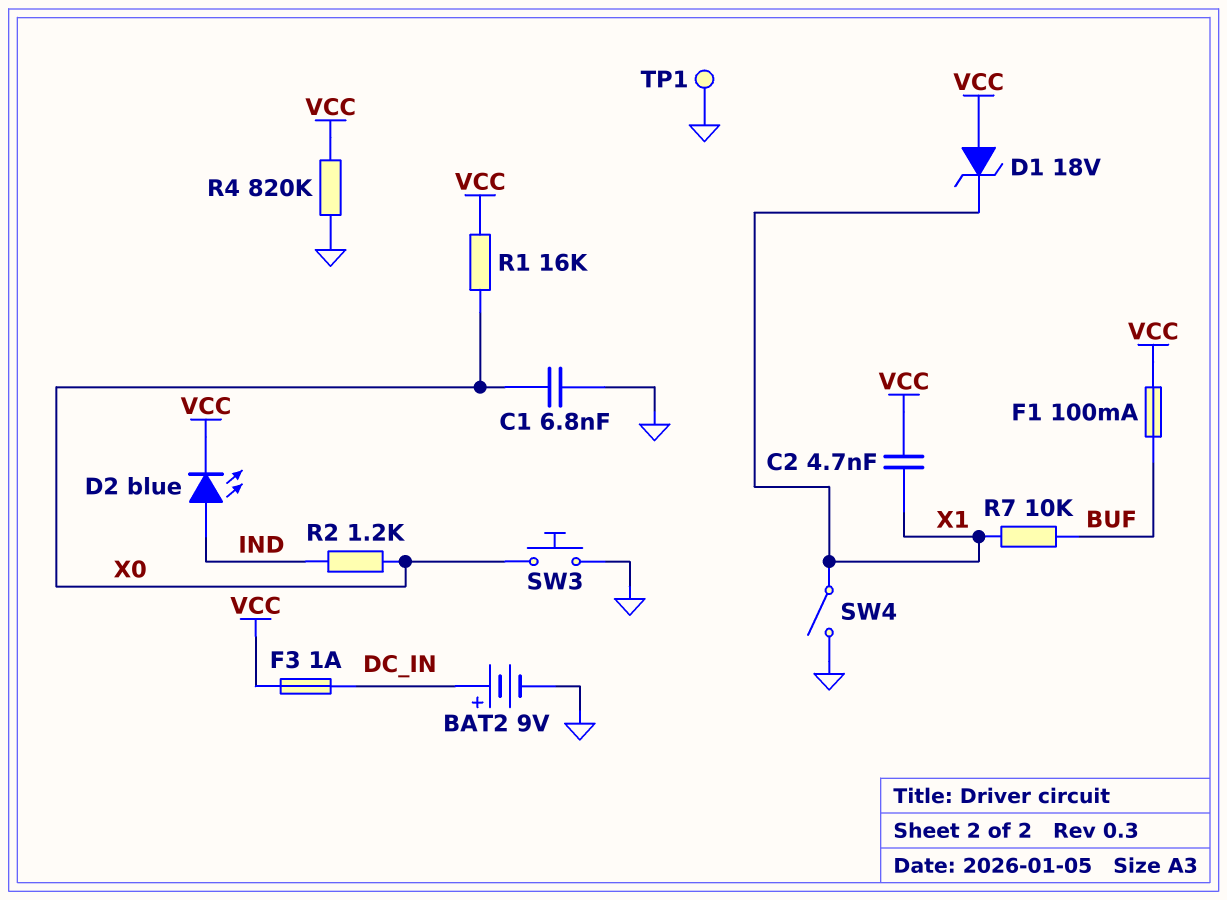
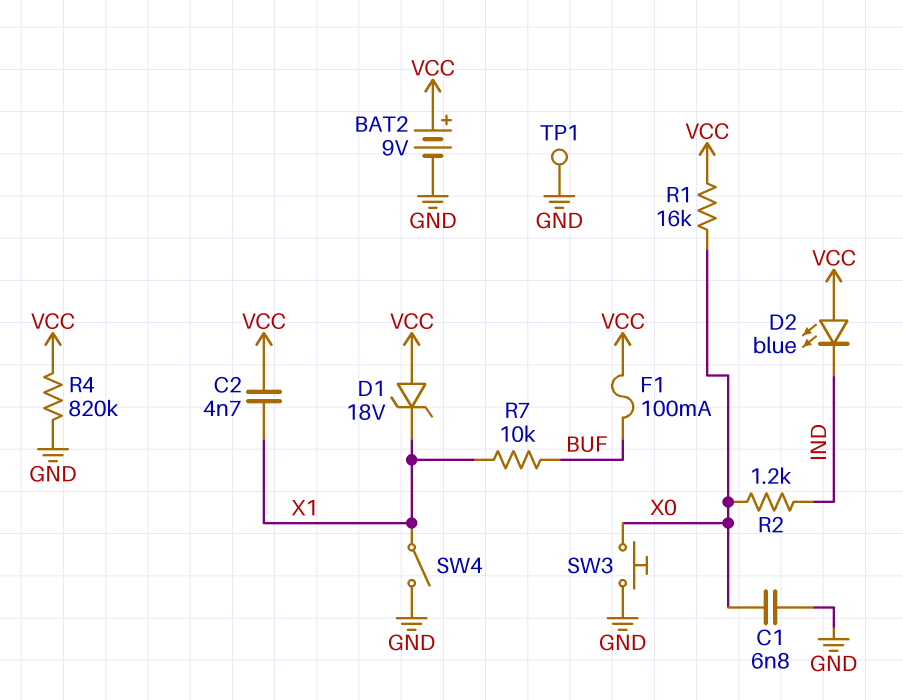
BAT2: 9V (plus DC_IN, minus GND) -> 9V (plus VCC, minus GND)
D2: LED blue (A IND, K VCC) -> LED blue (A VCC, K IND)
F3: 1A (DC_IN, VCC) -> none

